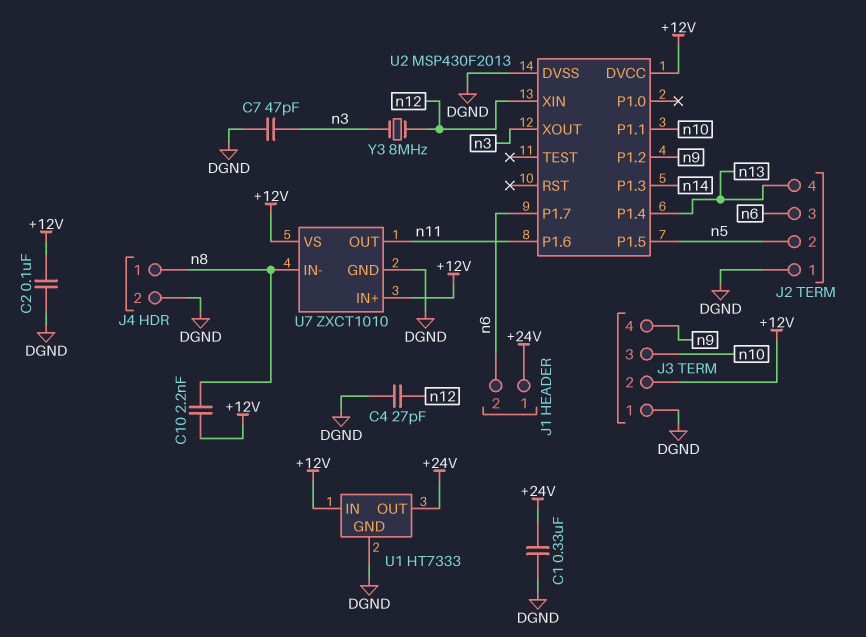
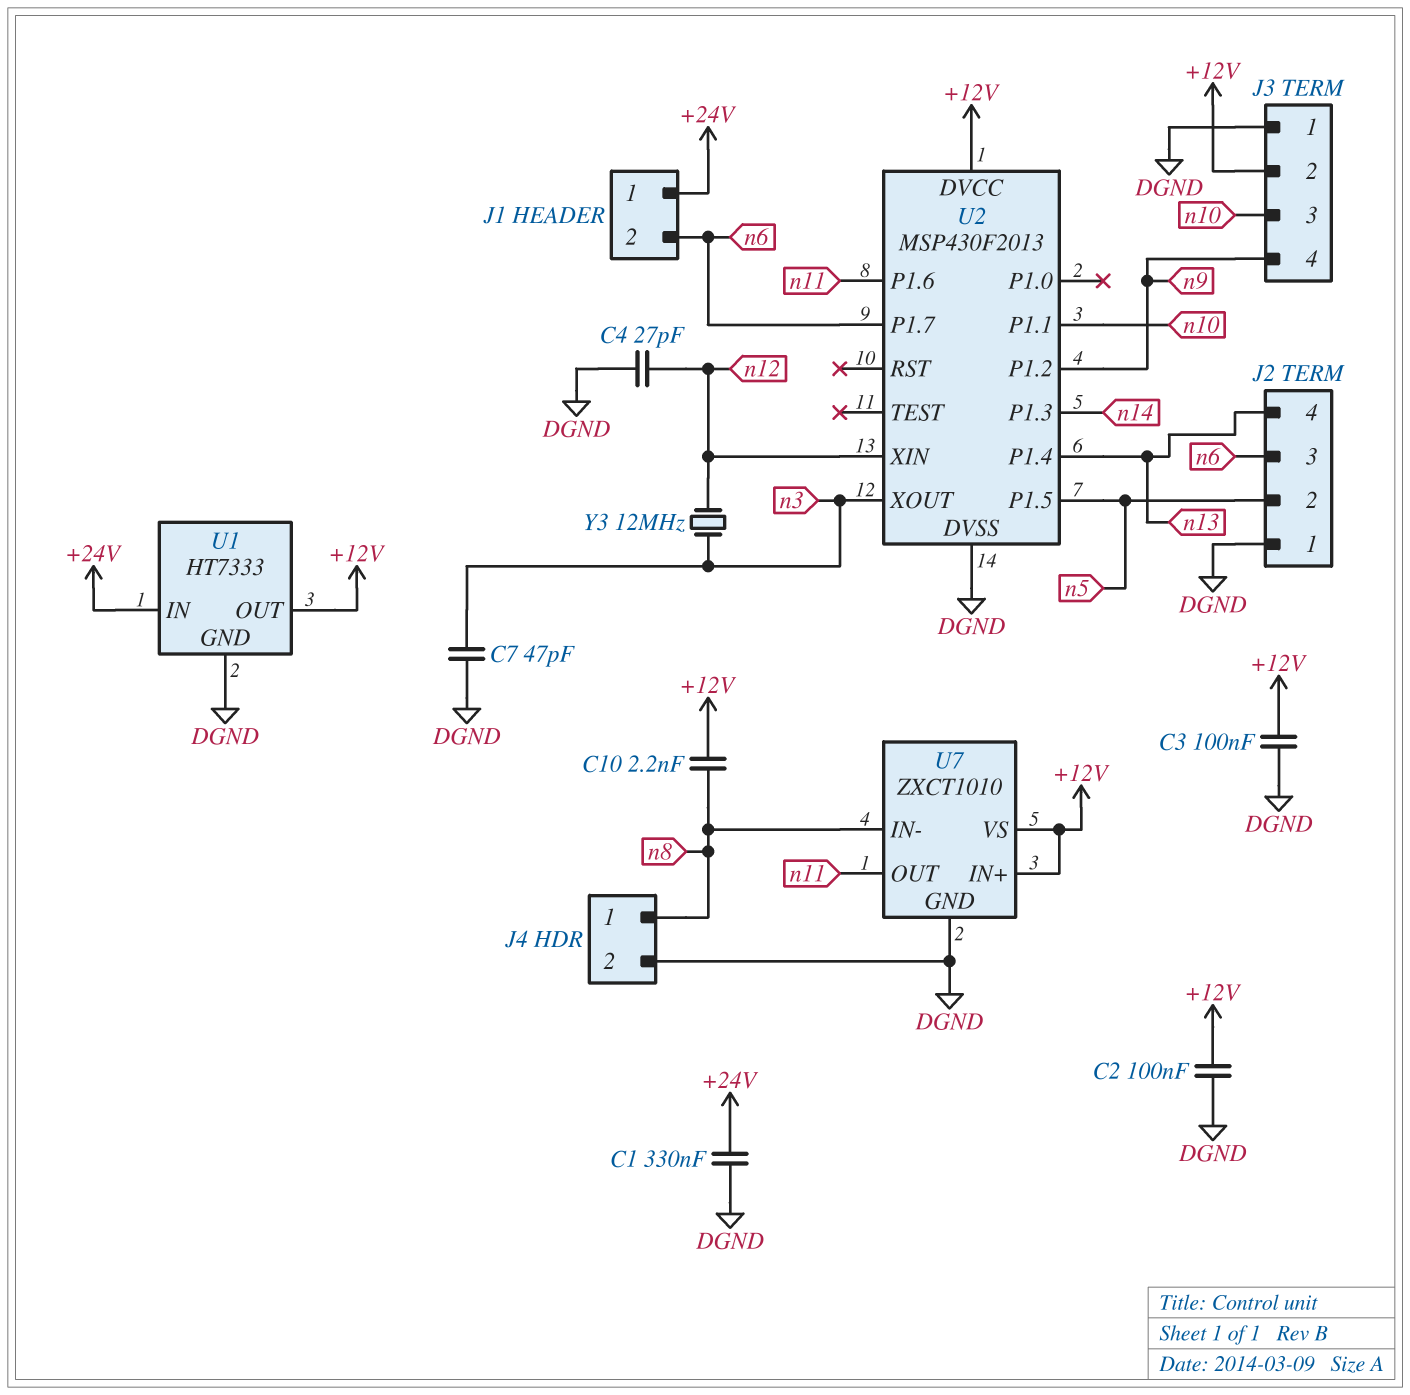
C3: none -> 100nF (+12V, DGND)
U1 pin IN: +12V -> +24V
U1 pin OUT: +24V -> +12V
Y3: 8MHz (n3, n12) -> 12MHz (n3, n12)

